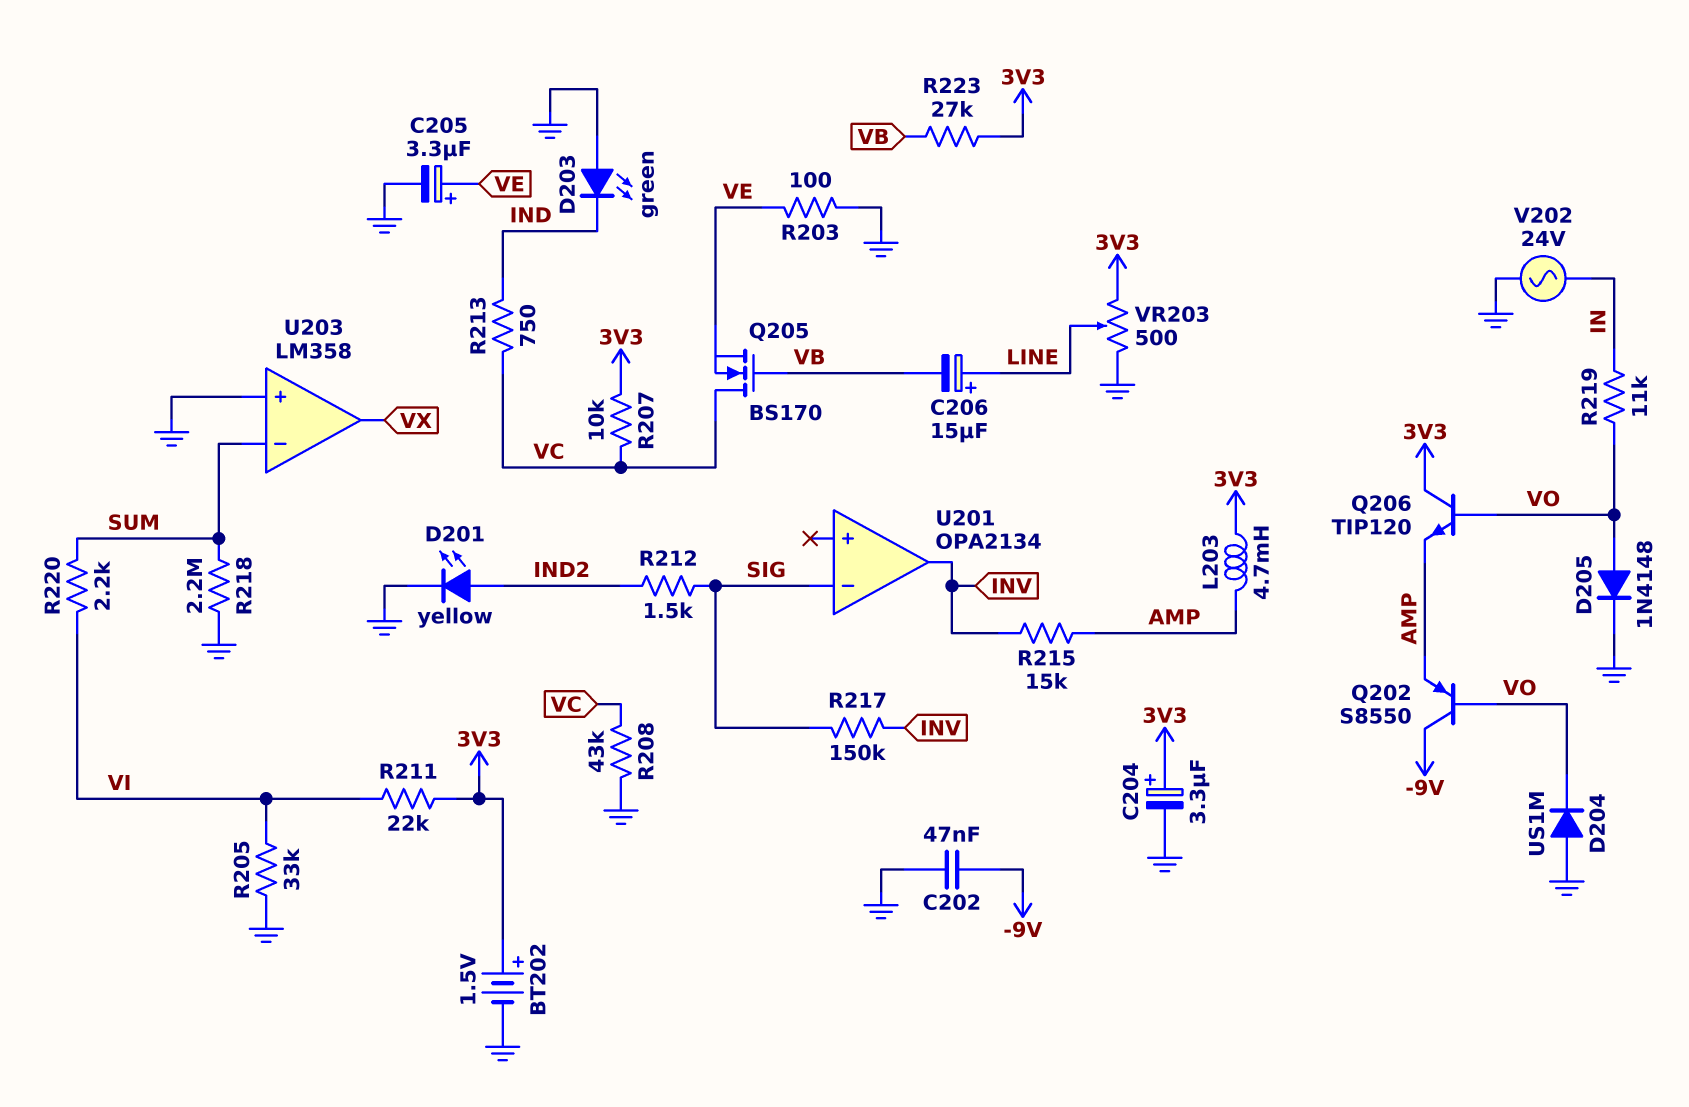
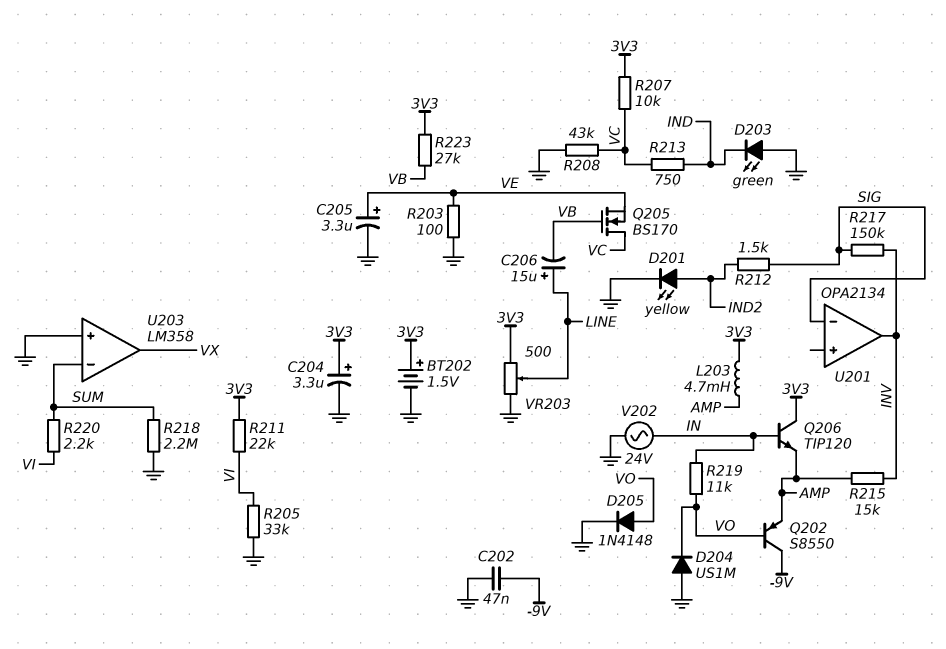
Q206: NPN TIP120 (B VO, C 3V3, E AMP) -> NPN TIP120 (B IN, C 3V3, E AMP)

